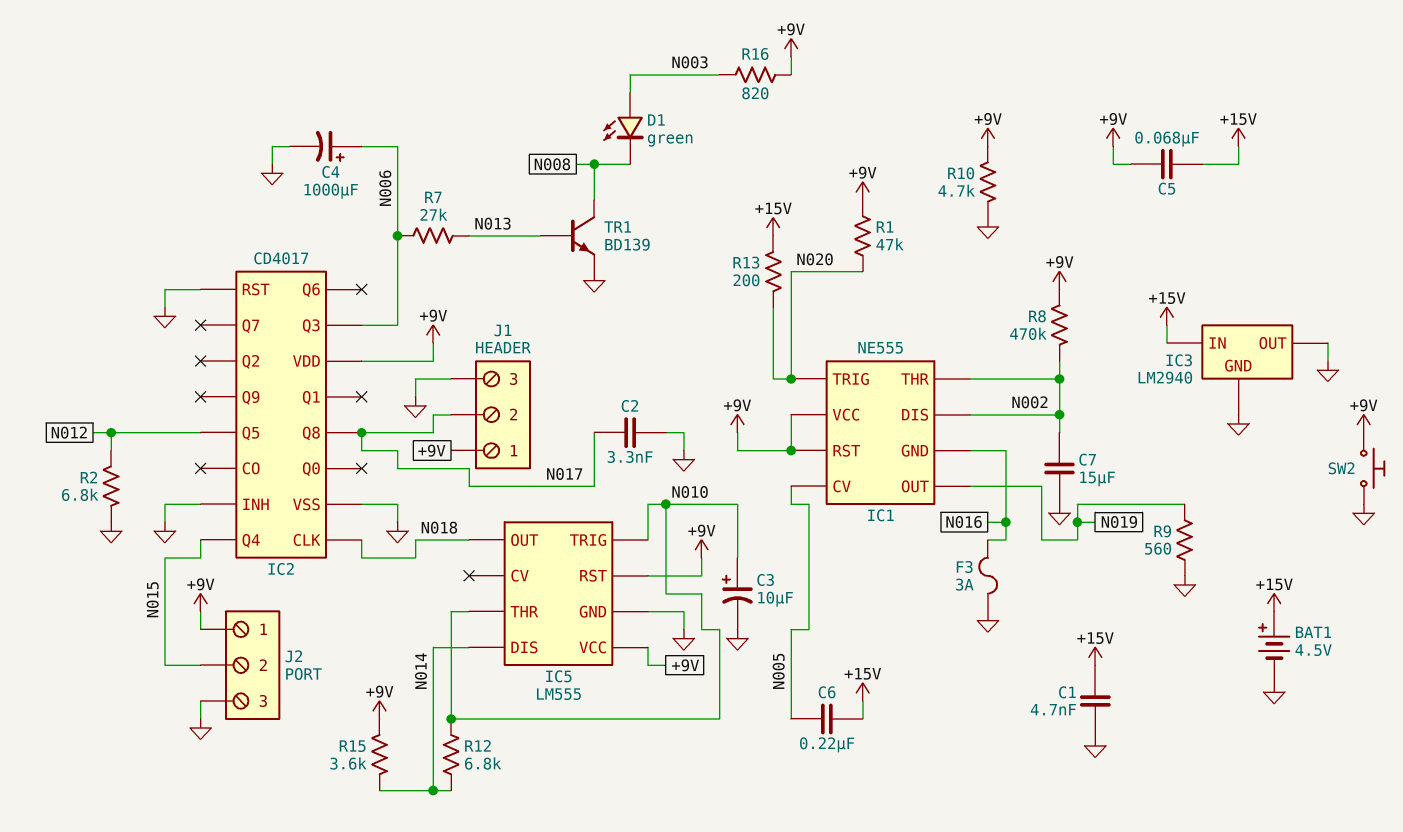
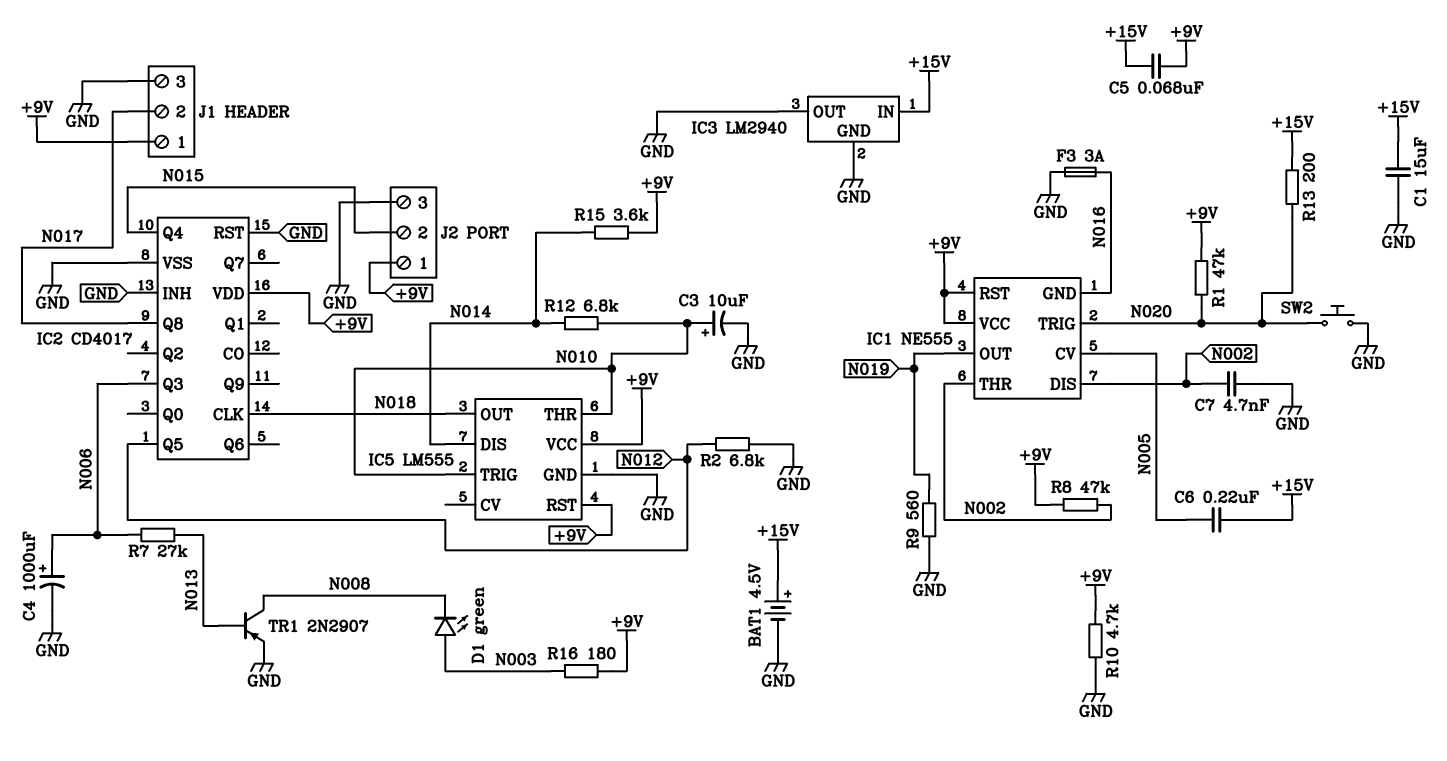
C1: 4.7nF (+15V, GND) -> 15uF (+15V, GND)
C2: 3.3nF (GND, N017) -> none
C7: 15uF (GND, N002) -> 4.7nF (GND, N002)
R8: 470k (+9V, N002) -> 47k (+9V, N002)
R16: 820 (+9V, N003) -> 180 (+9V, N003)
SW2: button (+9V, GND) -> button (GND, N020)
TR1: NPN BD139 (B N013, C N008, E GND) -> PNP 2N2907 (B N013, C N008, E GND)

